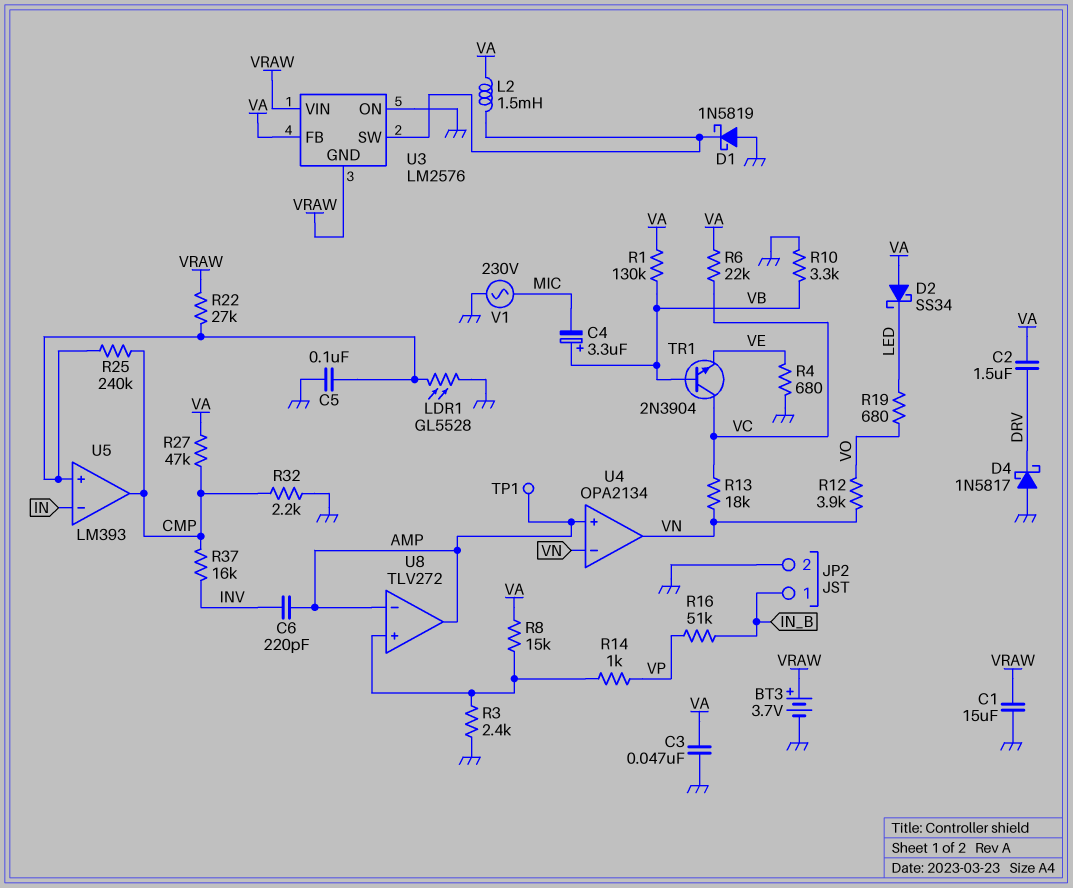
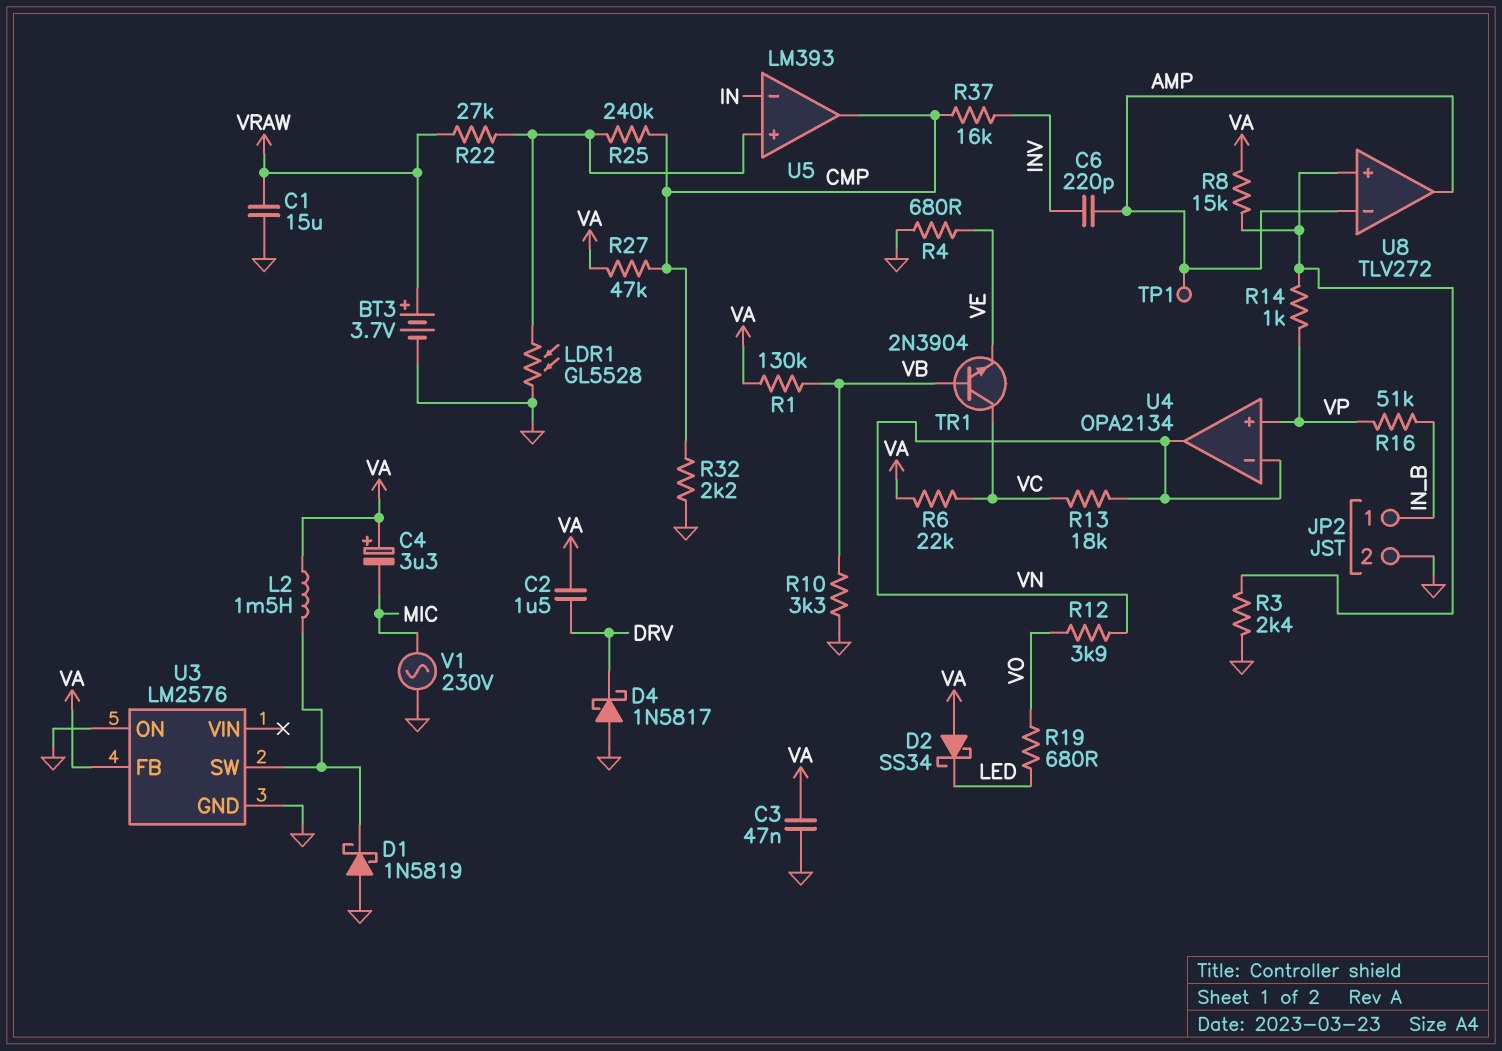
C4: 3.3uF (plus VB, minus MIC) -> 3.3uF (plus VA, minus MIC)
C5: 100nF (GND, U5/in+) -> none
U3 pin GND: VRAW -> GND
U3 pin VIN: VRAW -> none
U4 pin in+: AMP -> VP

